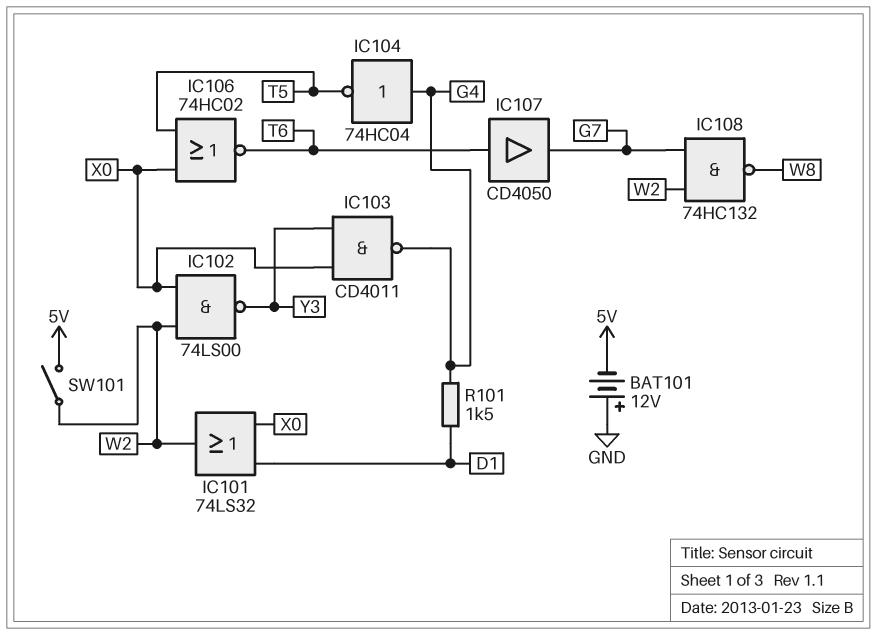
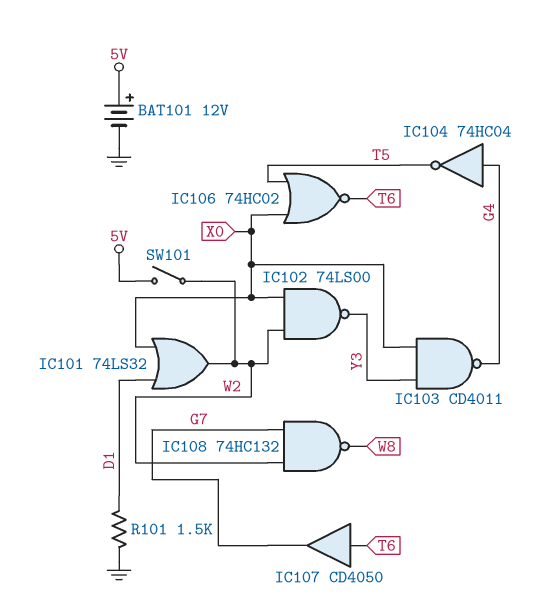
BAT101: 12V (plus GND, minus 5V) -> 12V (plus 5V, minus GND)
R101: 1.5k (D1, G4) -> 1.5k (D1, GND)

